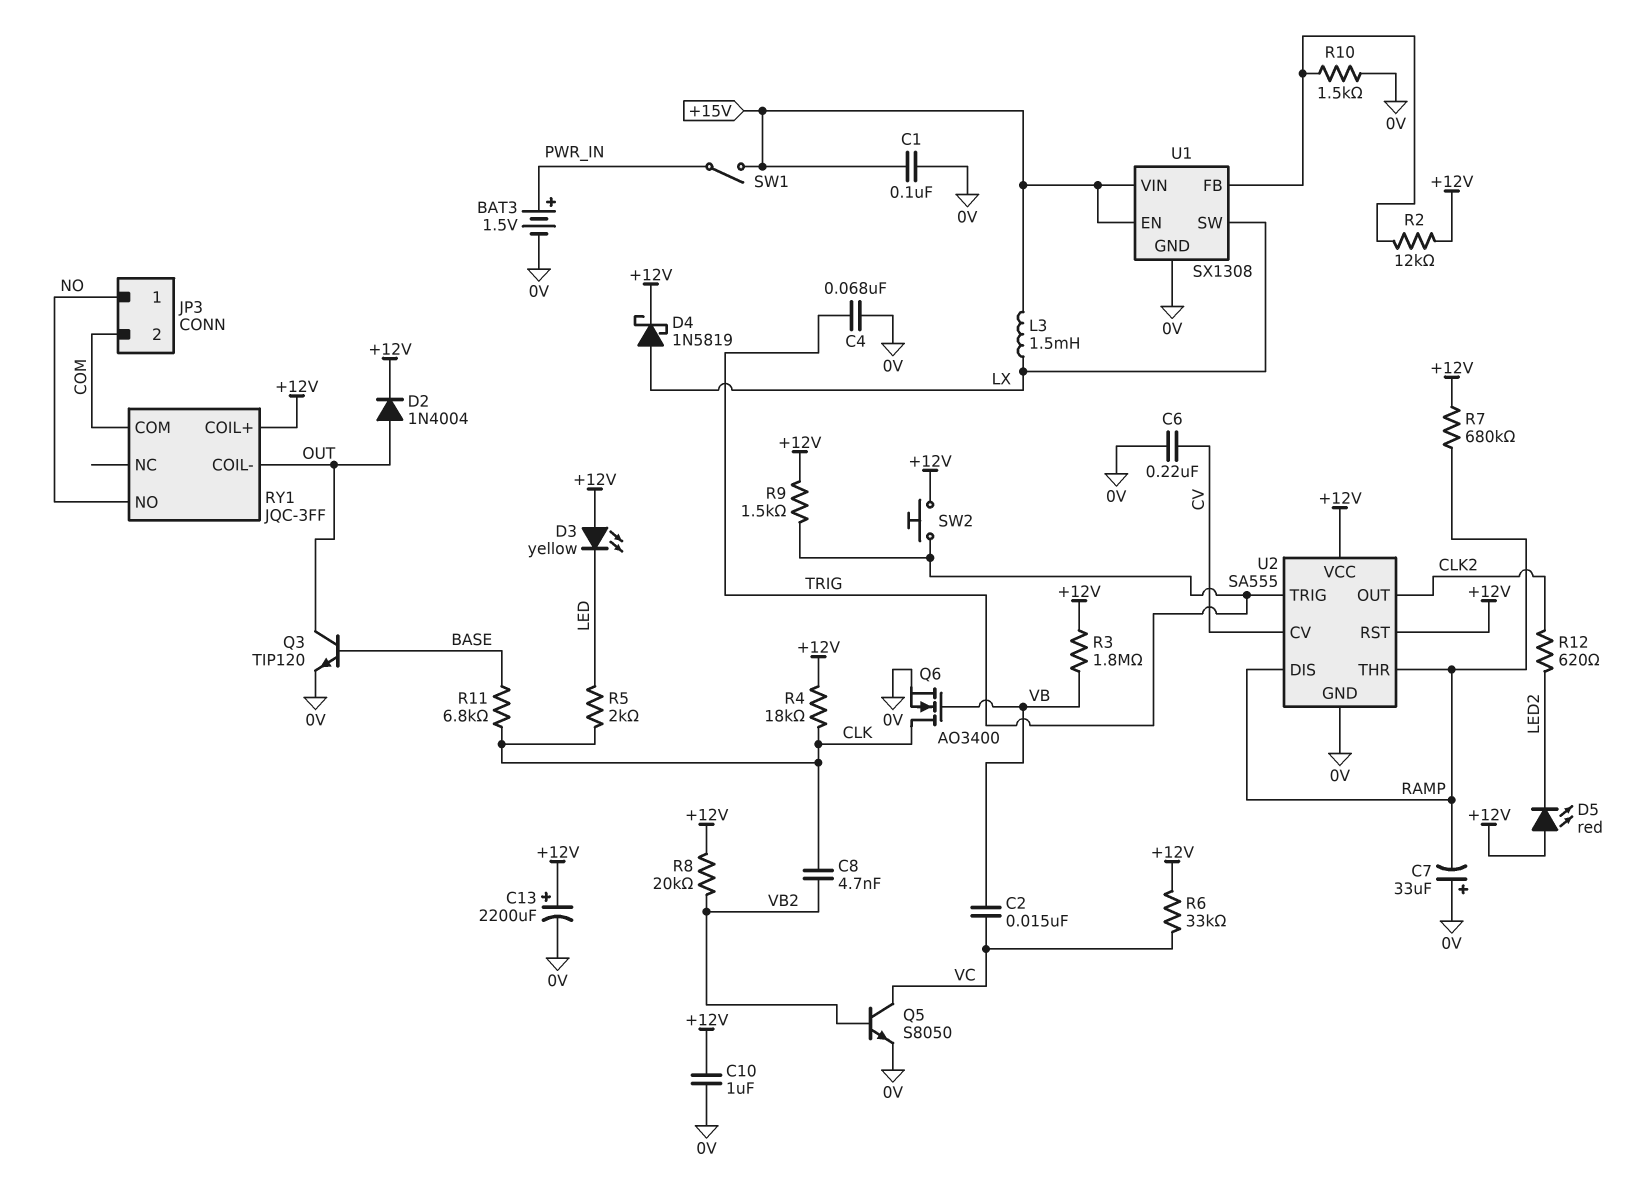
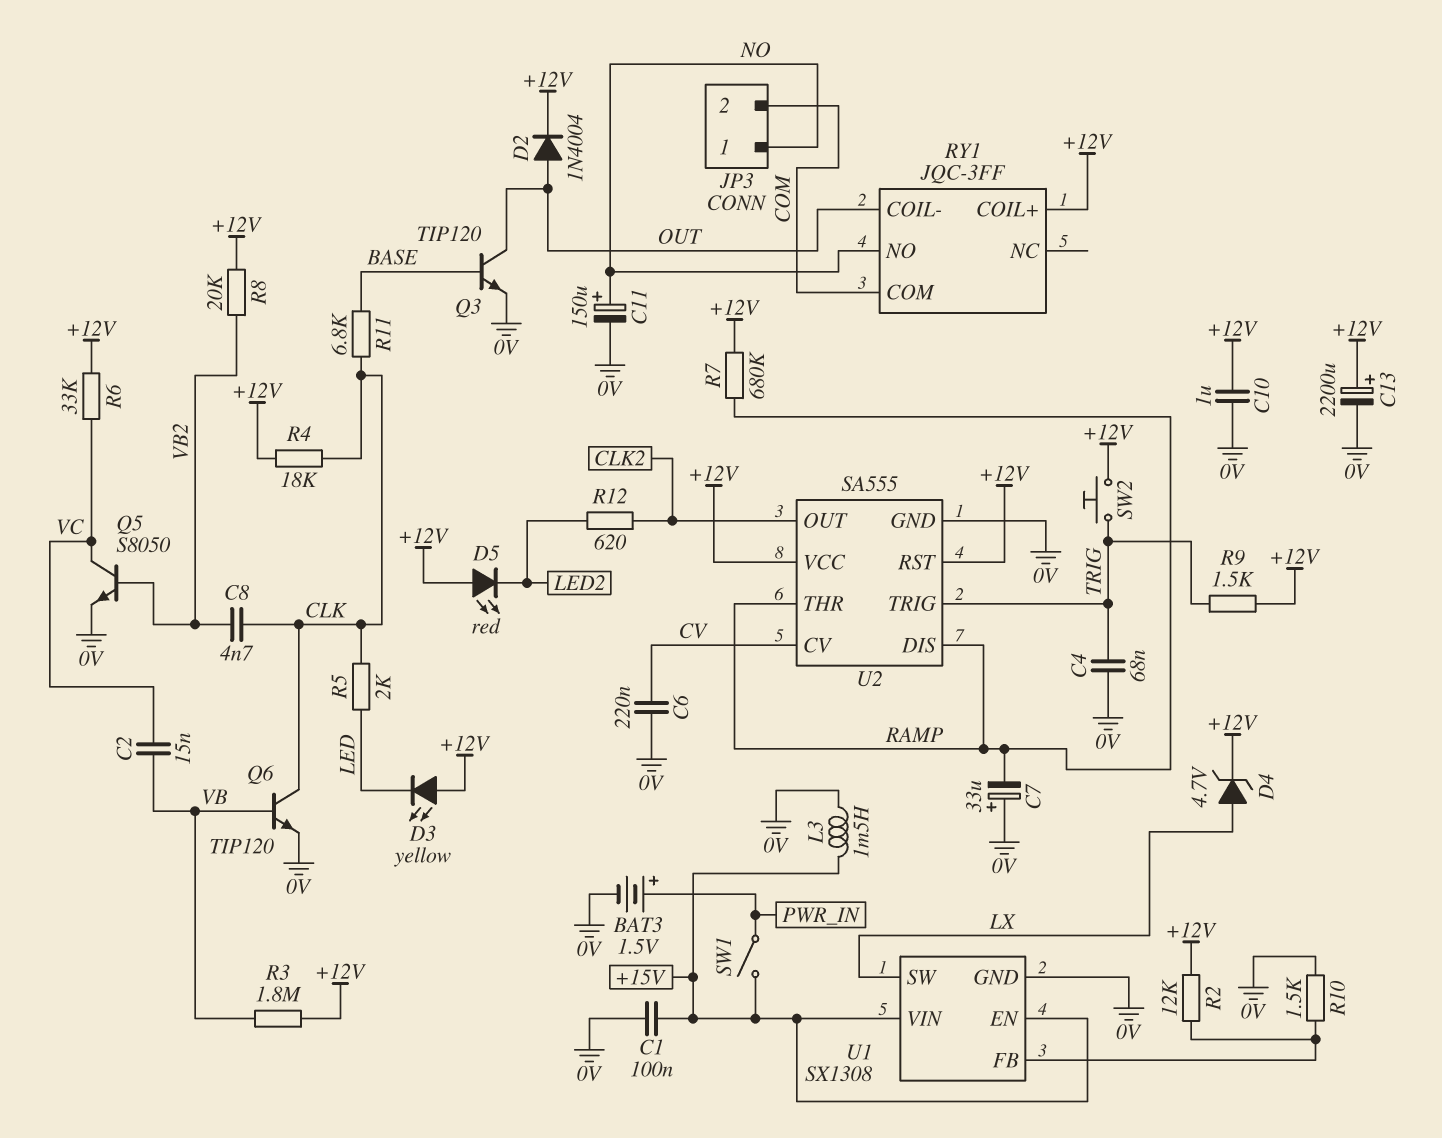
C11: none -> 150uF (plus NO, minus 0V)
D4: schottky 1N5819 (A LX, K +12V) -> zener 4.7V (A LX, K +12V)
L3: 1.5mH (+15V, LX) -> 1.5mH (+15V, 0V)
Q6: NMOS AO3400 (G VB, D CLK, S 0V) -> NPN TIP120 (B VB, C CLK, E 0V)

